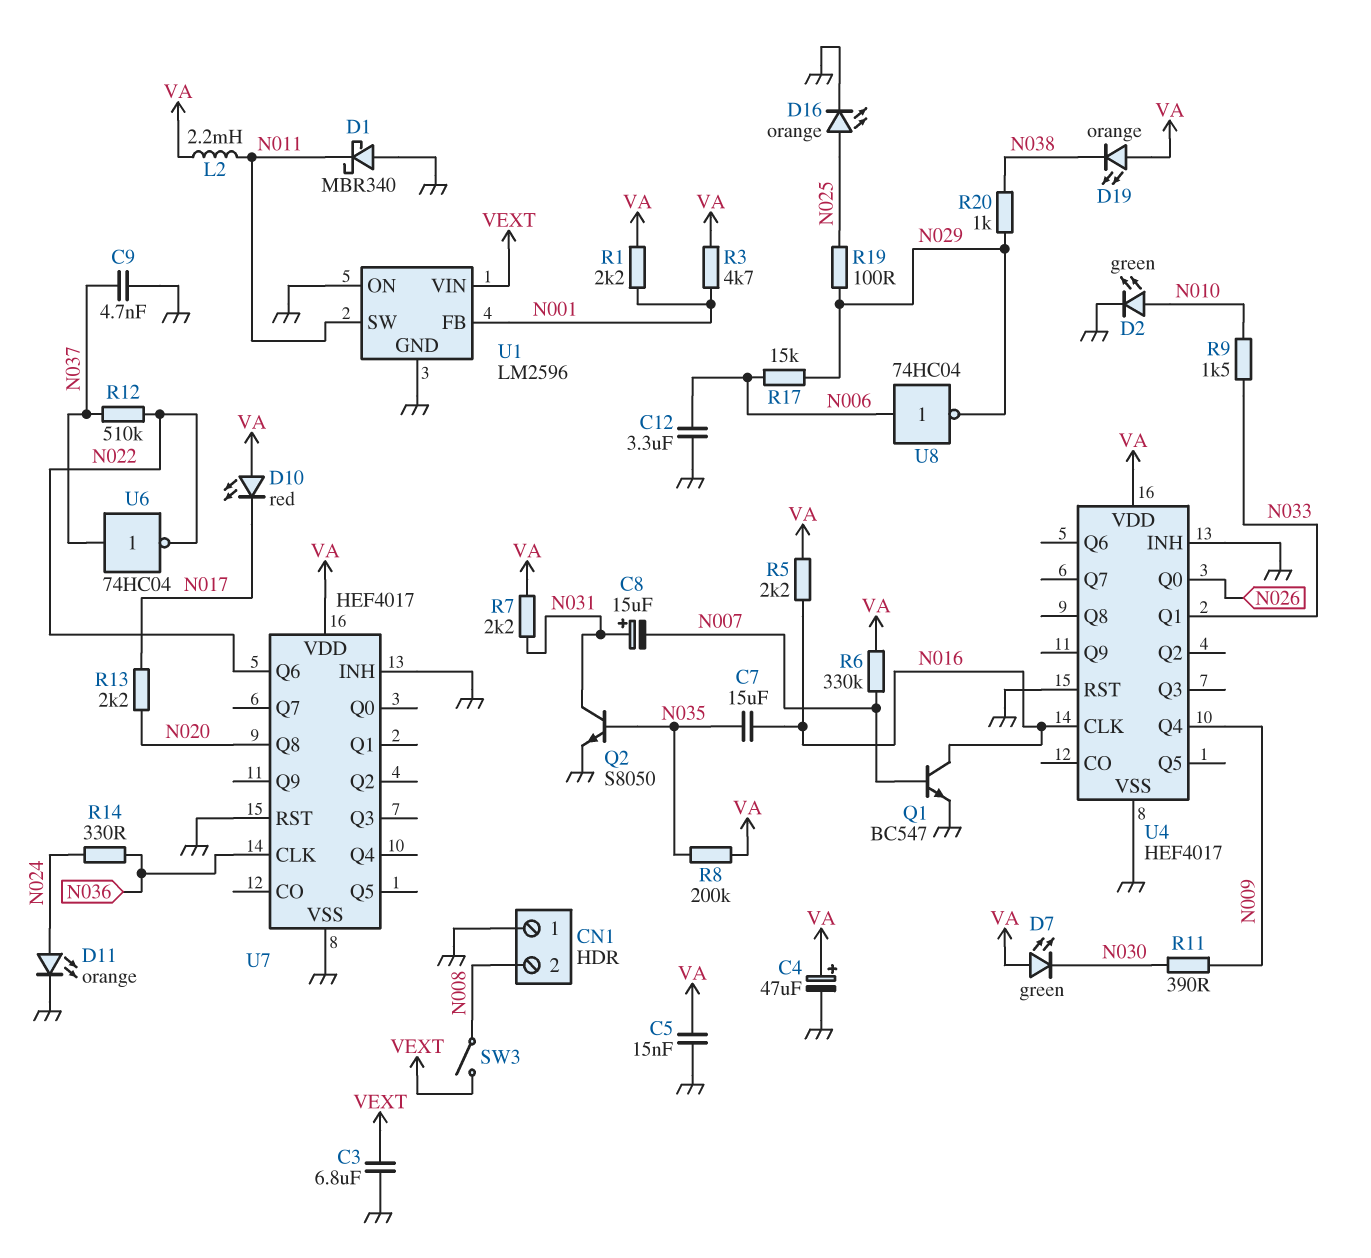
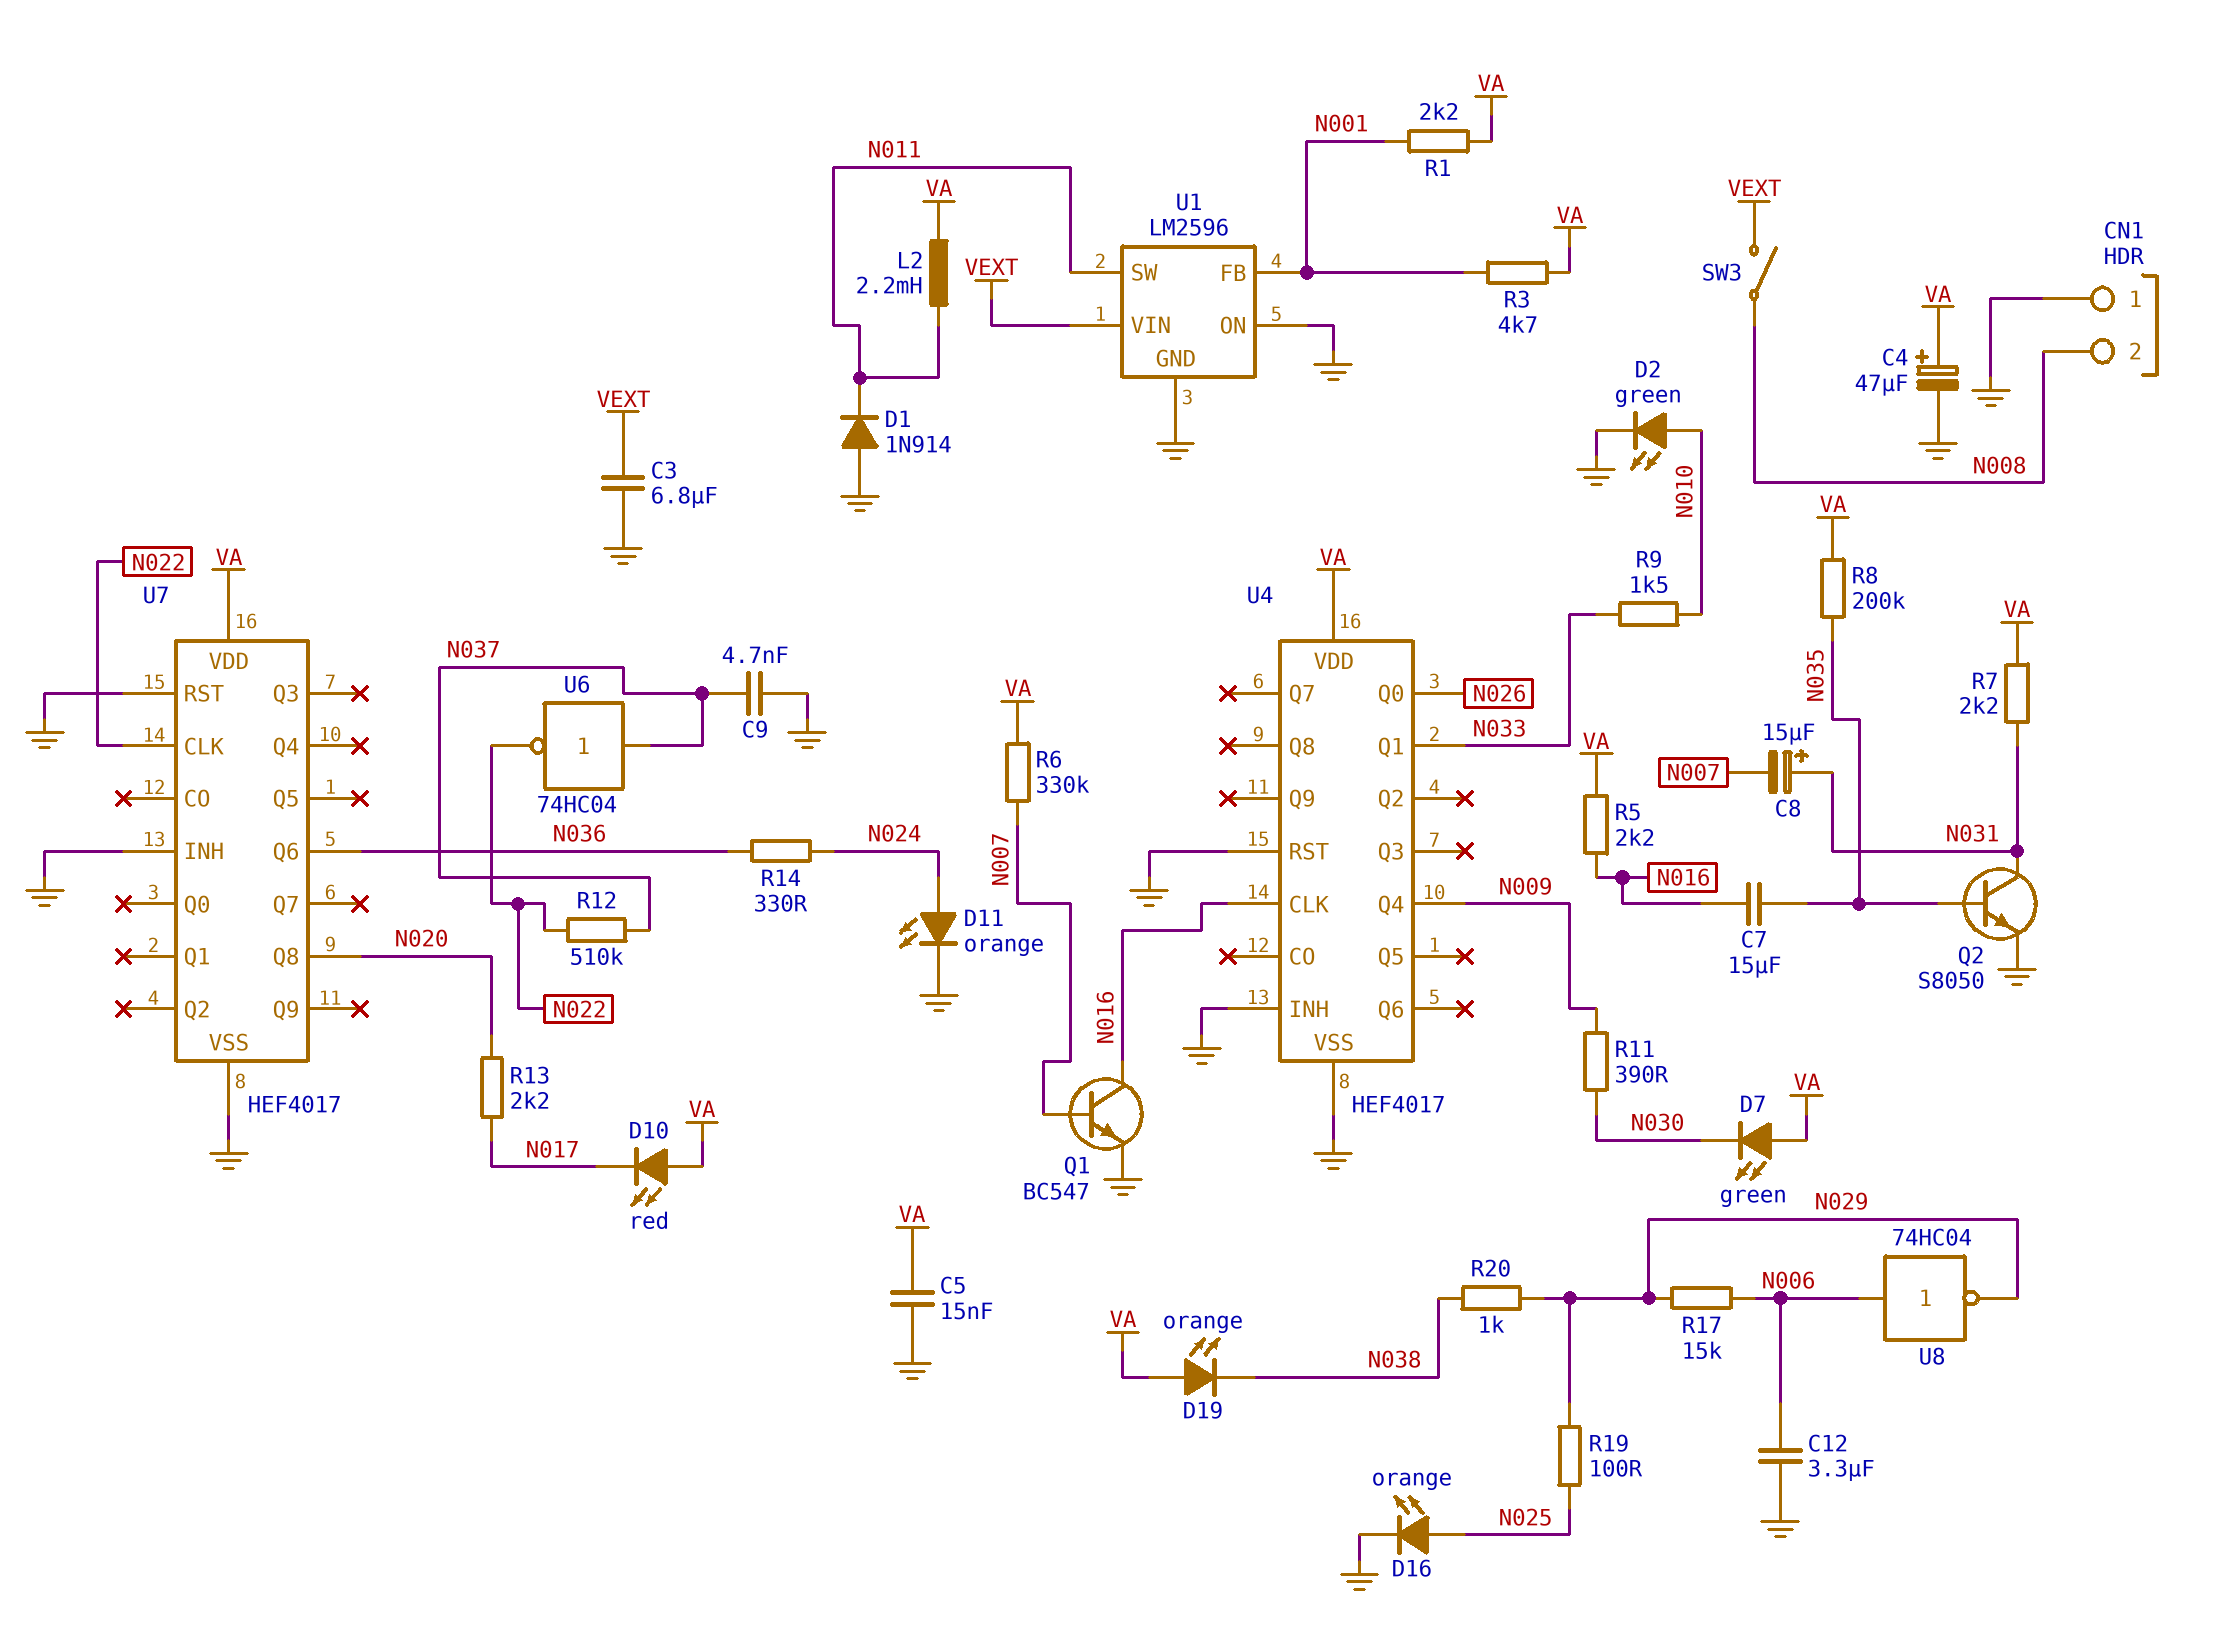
D1: schottky MBR340 (A GND, K N011) -> diode 1N914 (A GND, K N011)
U7 pin CLK: N036 -> N022
U7 pin Q6: N022 -> N036

